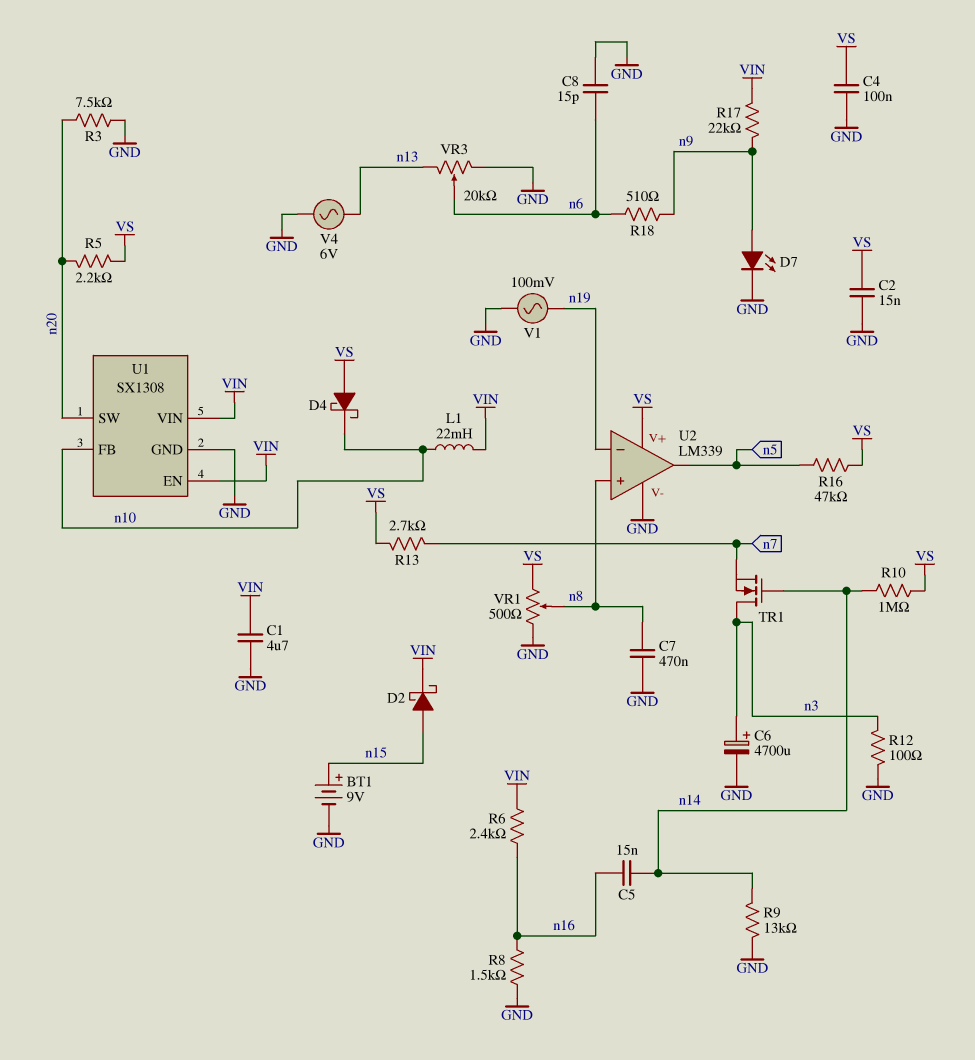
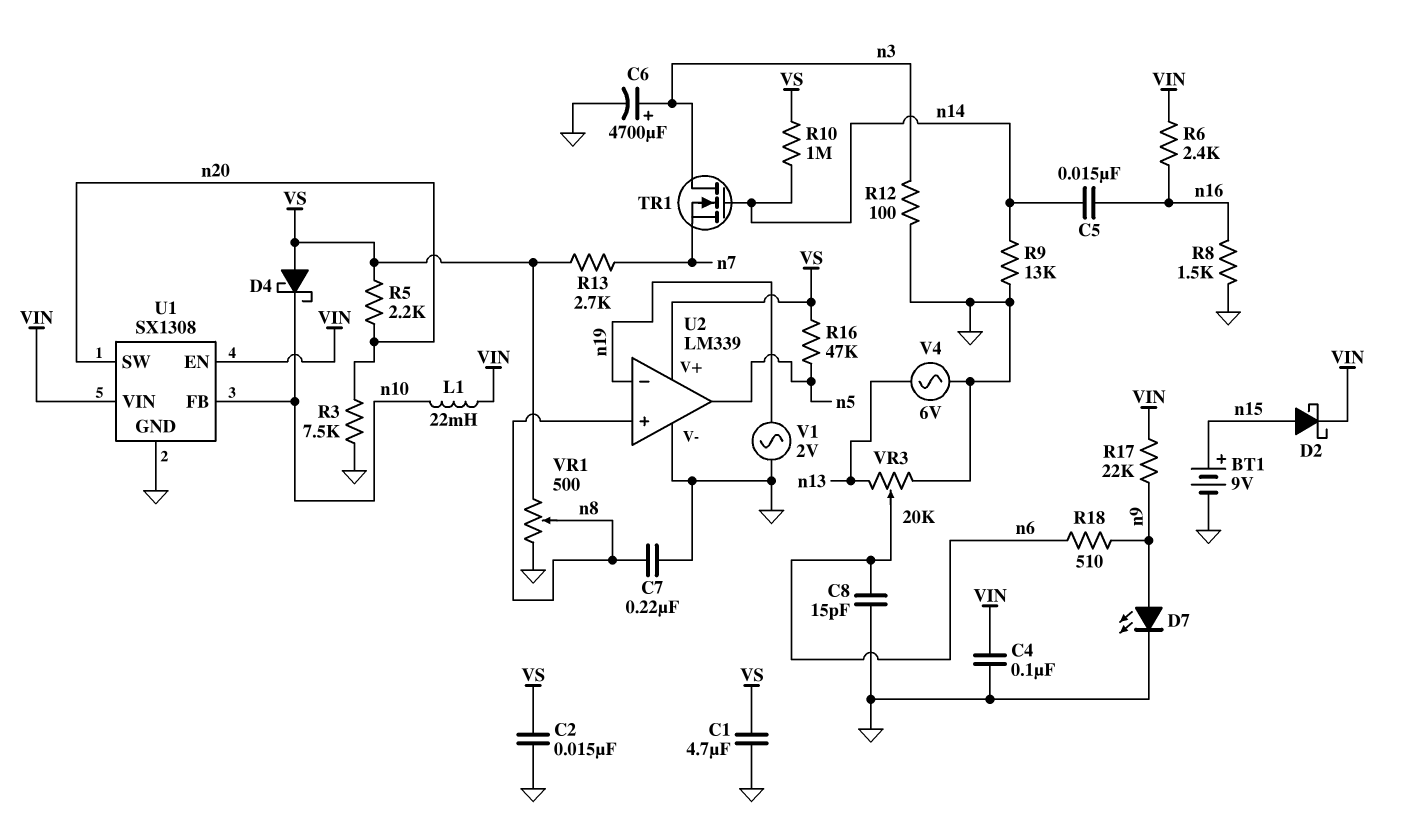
C1: 4.7uF (GND, VIN) -> 4.7uF (GND, VS)
C4: 100nF (GND, VS) -> 100nF (GND, VIN)
C7: 470nF (GND, n8) -> 220nF (GND, n8)
V1: AC 100mV (GND, n19) -> AC 2V (GND, n19)

